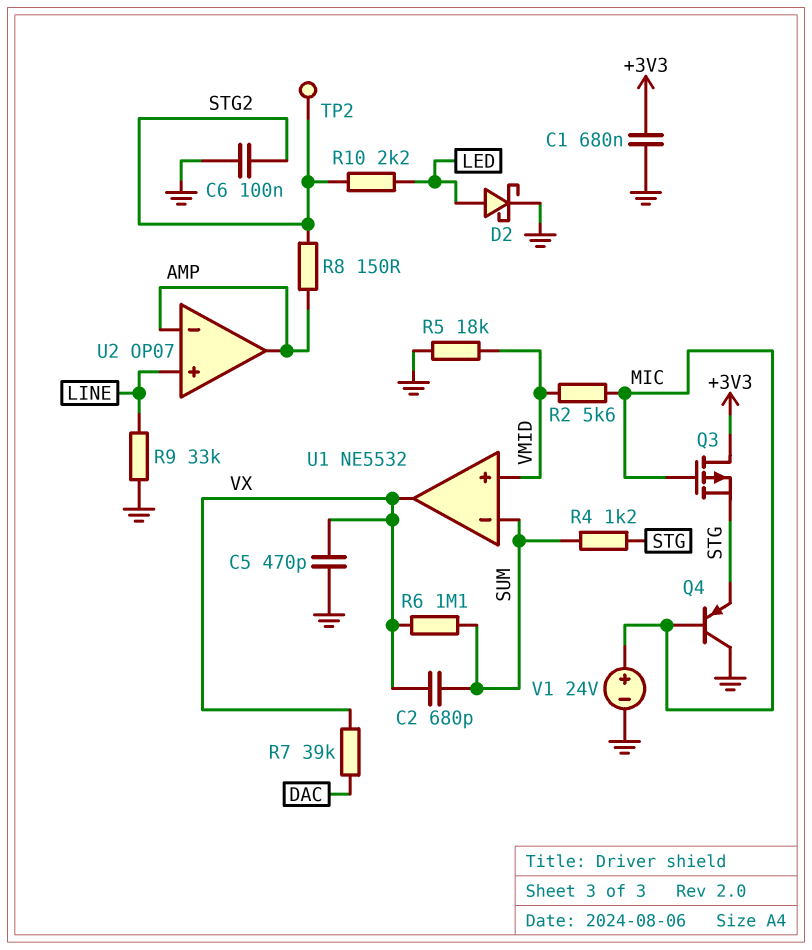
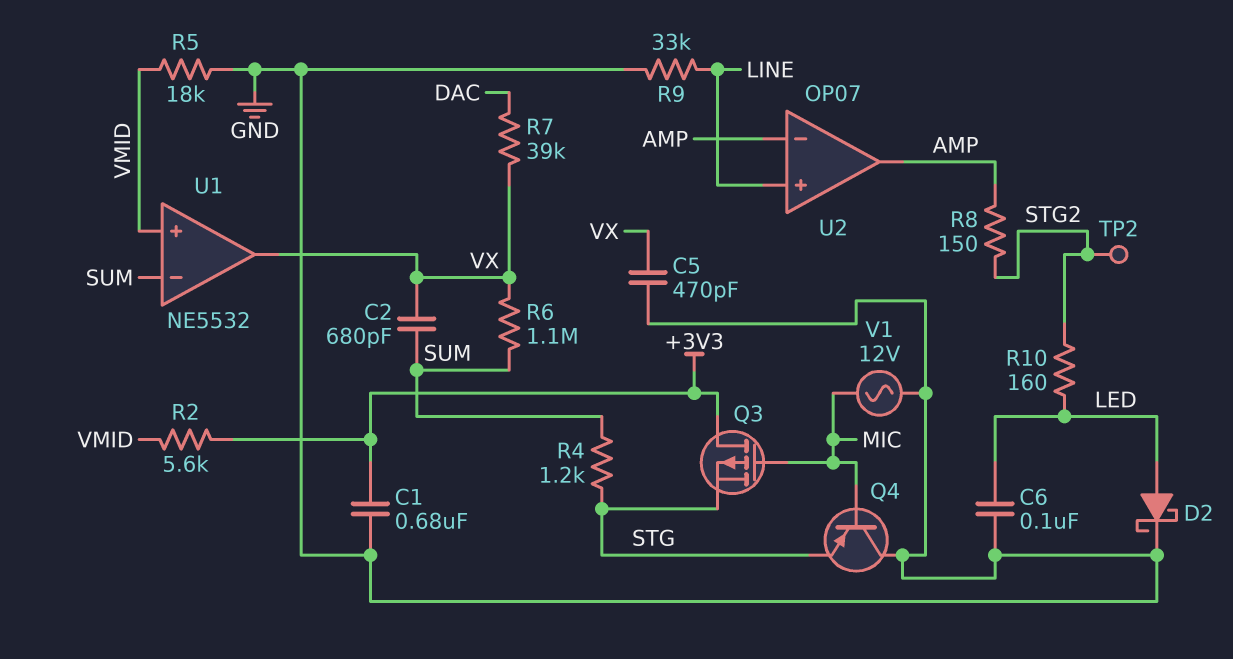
C6: 100nF (GND, STG2) -> 100nF (GND, LED)
R2: 5.6k (MIC, VMID) -> 5.6k (+3V3, VMID)
R10: 2.2k (LED, STG2) -> 160 (LED, STG2)
V1: 24V (plus MIC, minus GND) -> AC 12V (GND, MIC)

